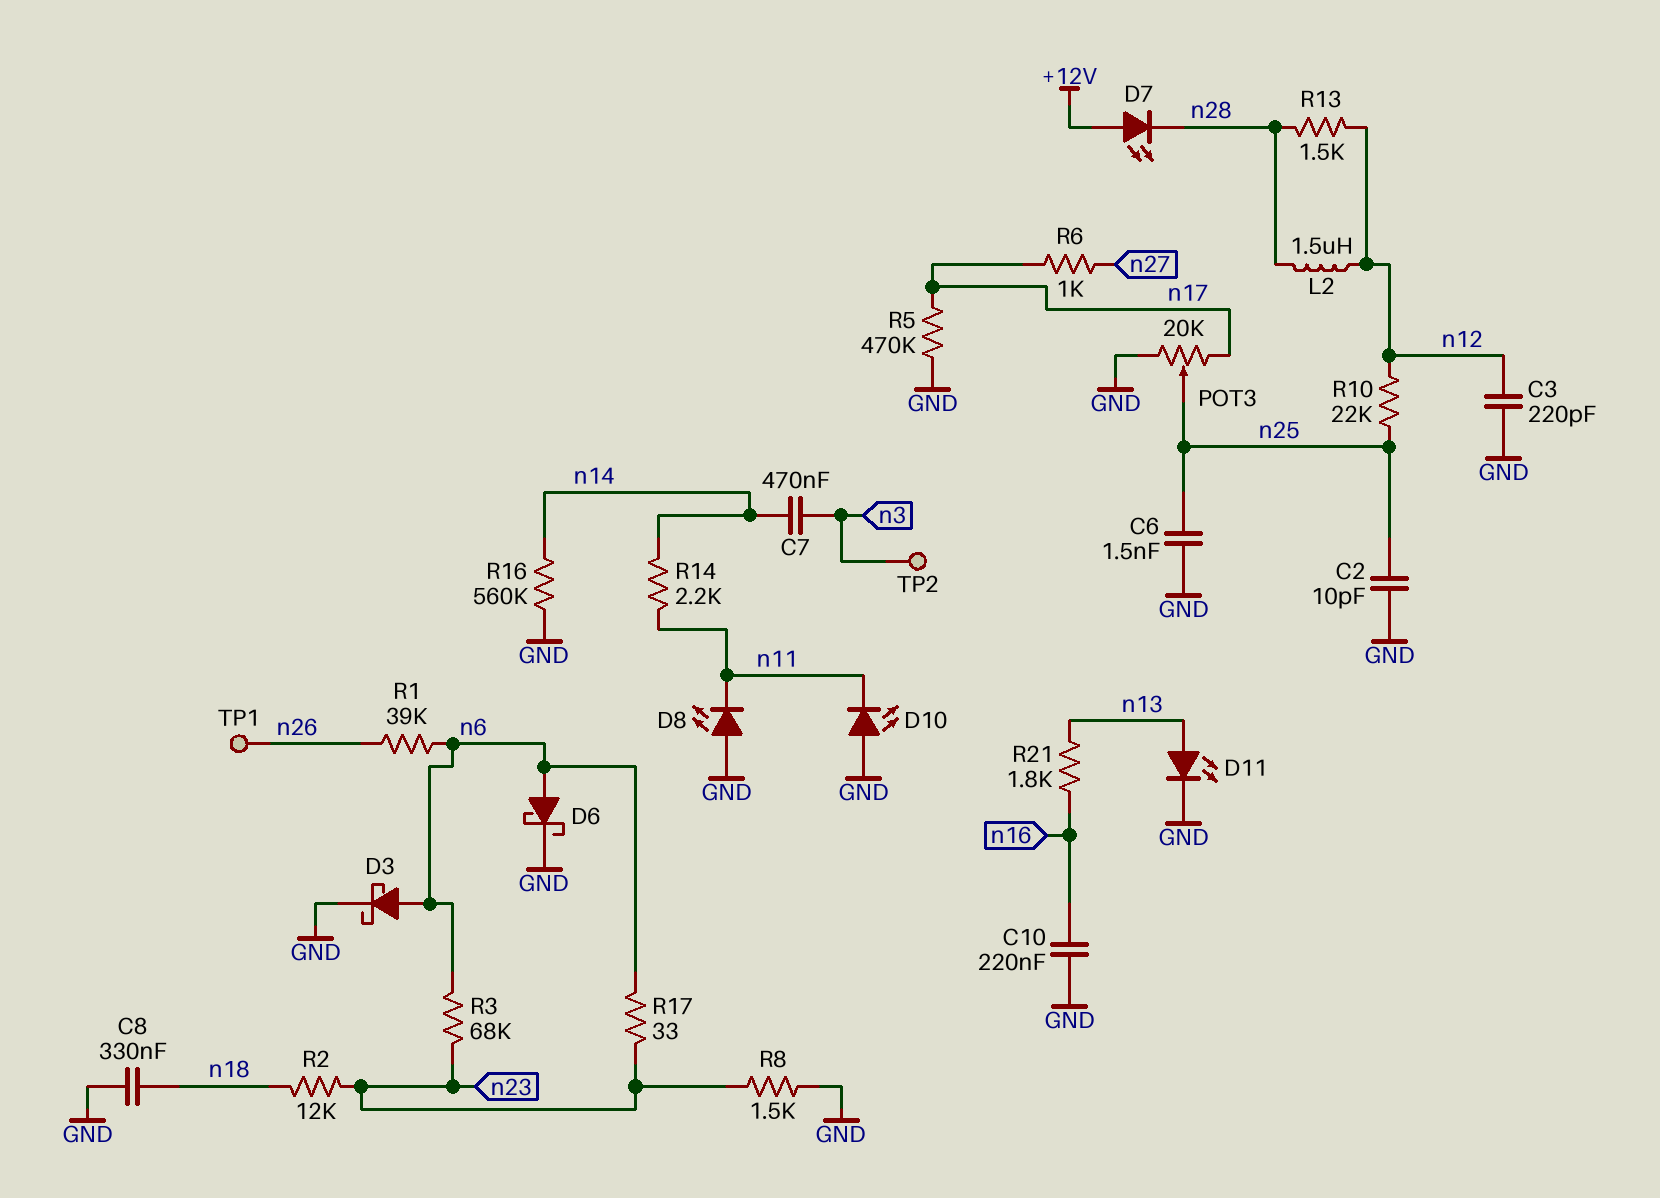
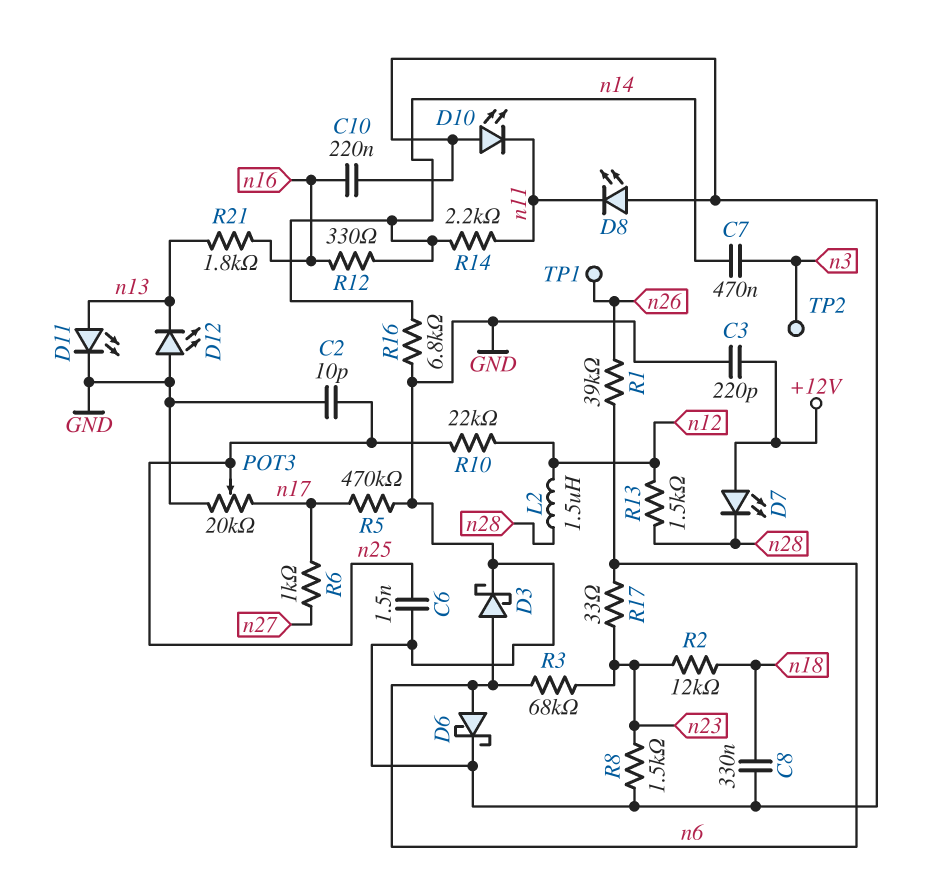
C3: 220pF (GND, n12) -> 220pF (+12V, GND)
D12: none -> LED (A GND, K n13)
R12: none -> 330 (n14, n16)
R16: 560k (GND, n14) -> 6.8k (GND, n14)

